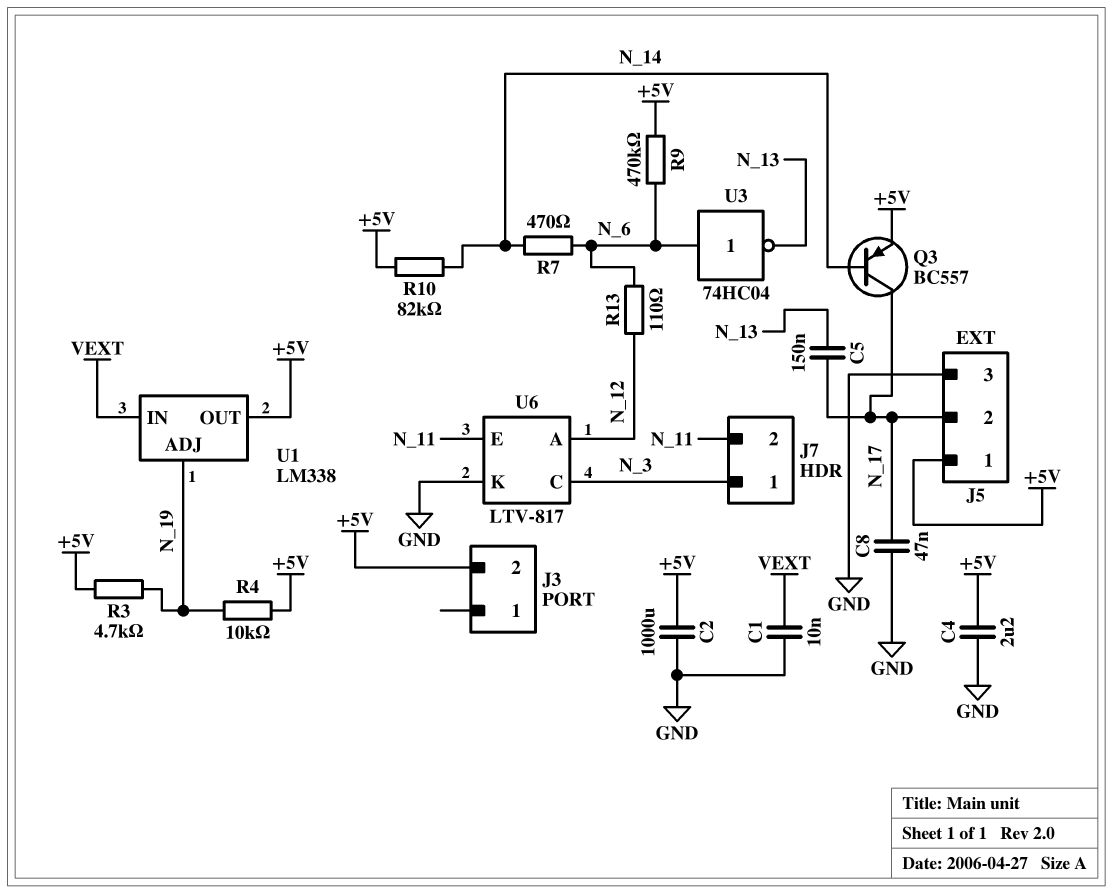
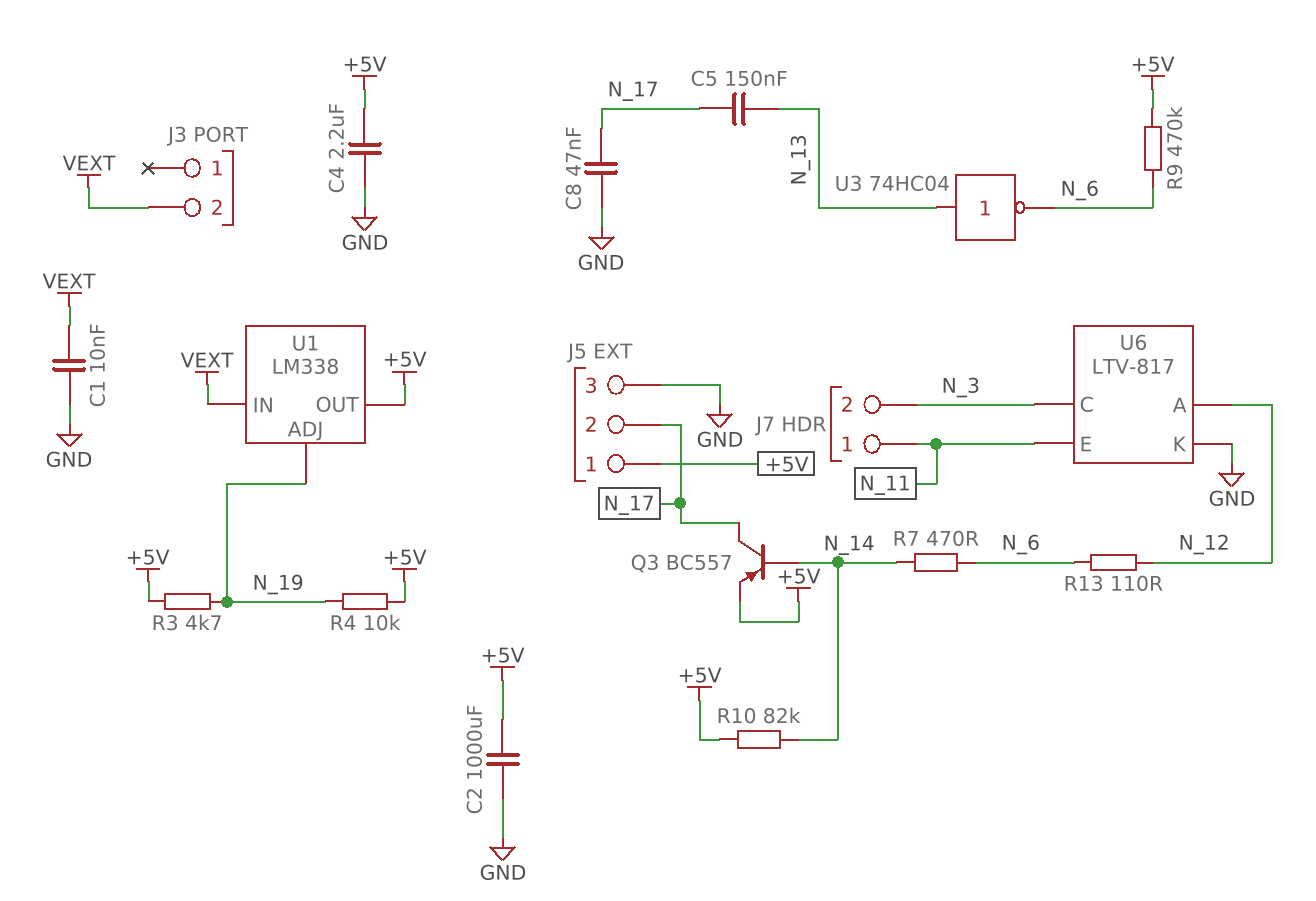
J3 pin 2: +5V -> VEXT
J7 pin 1: N_3 -> N_11
J7 pin 2: N_11 -> N_3
U3: NOT 74HC04 (in N_6, out N_13) -> NOT 74HC04 (in N_13, out N_6)

